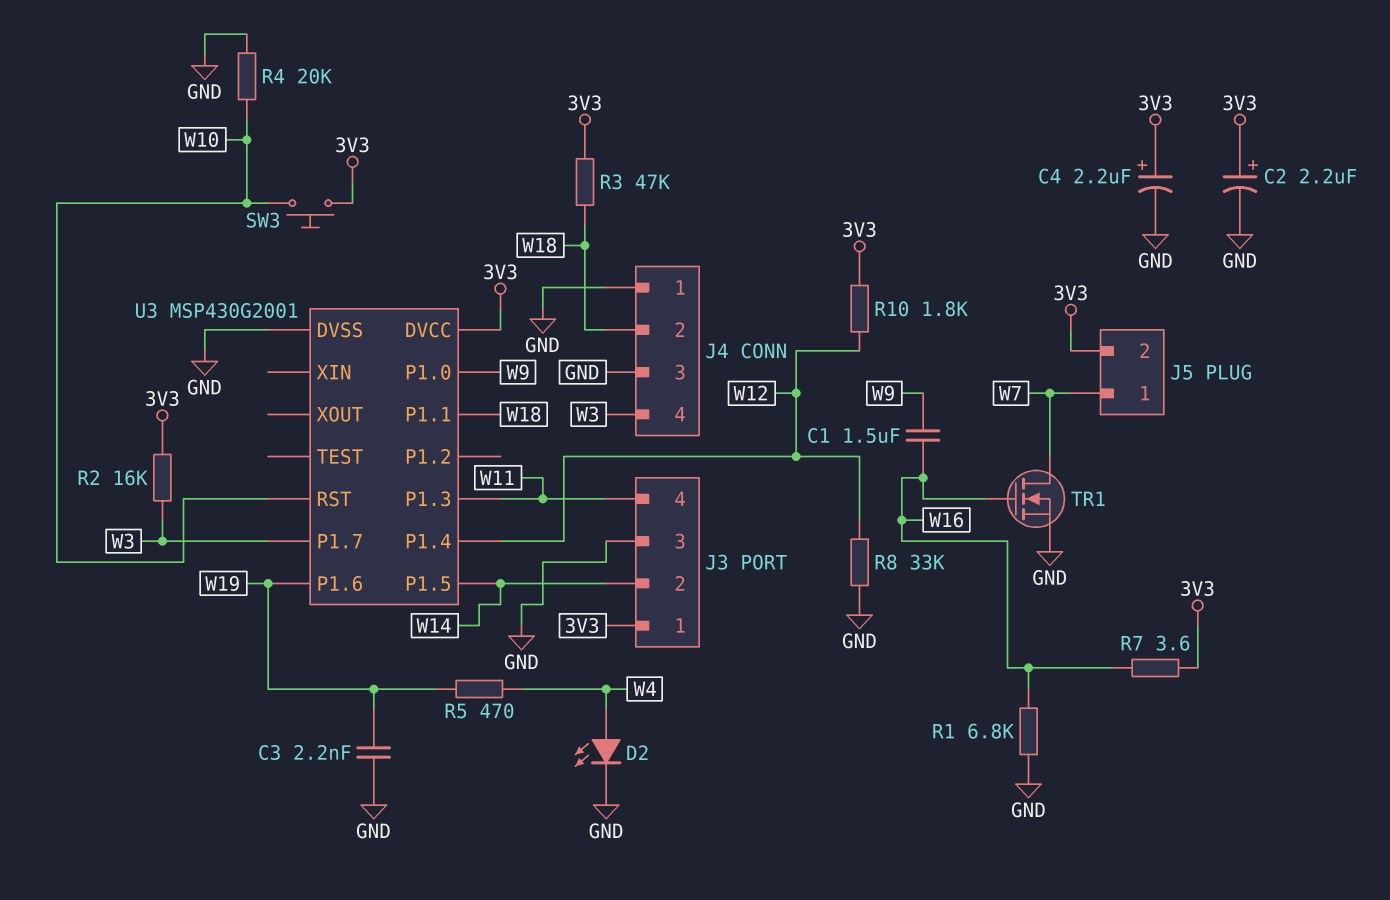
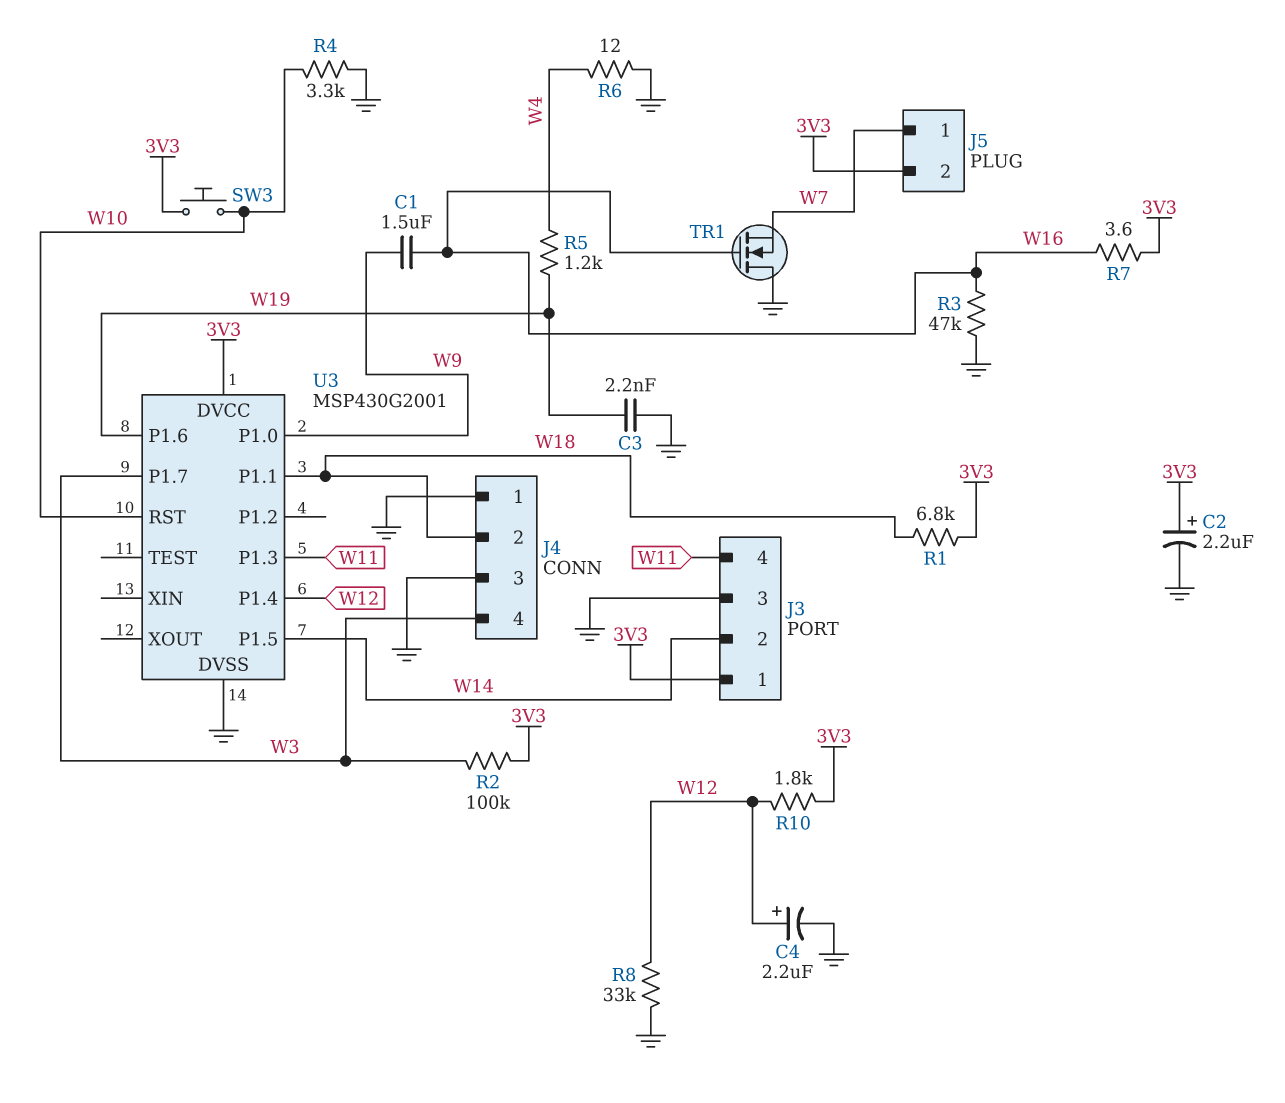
C4: 2.2uF (plus 3V3, minus GND) -> 2.2uF (plus W12, minus GND)
D2: LED (A W4, K GND) -> none
R1: 6.8k (GND, W16) -> 6.8k (3V3, W18)
R2: 16k (3V3, W3) -> 100k (3V3, W3)
R3: 47k (3V3, W18) -> 47k (GND, W16)
R4: 20k (GND, W10) -> 3.3k (GND, W10)
R5: 470 (W4, W19) -> 1.2k (W4, W19)
R6: none -> 12 (GND, W4)
TR1: NMOS (G W16, D W7, S GND) -> NMOS (G W16, D GND, S W7)

